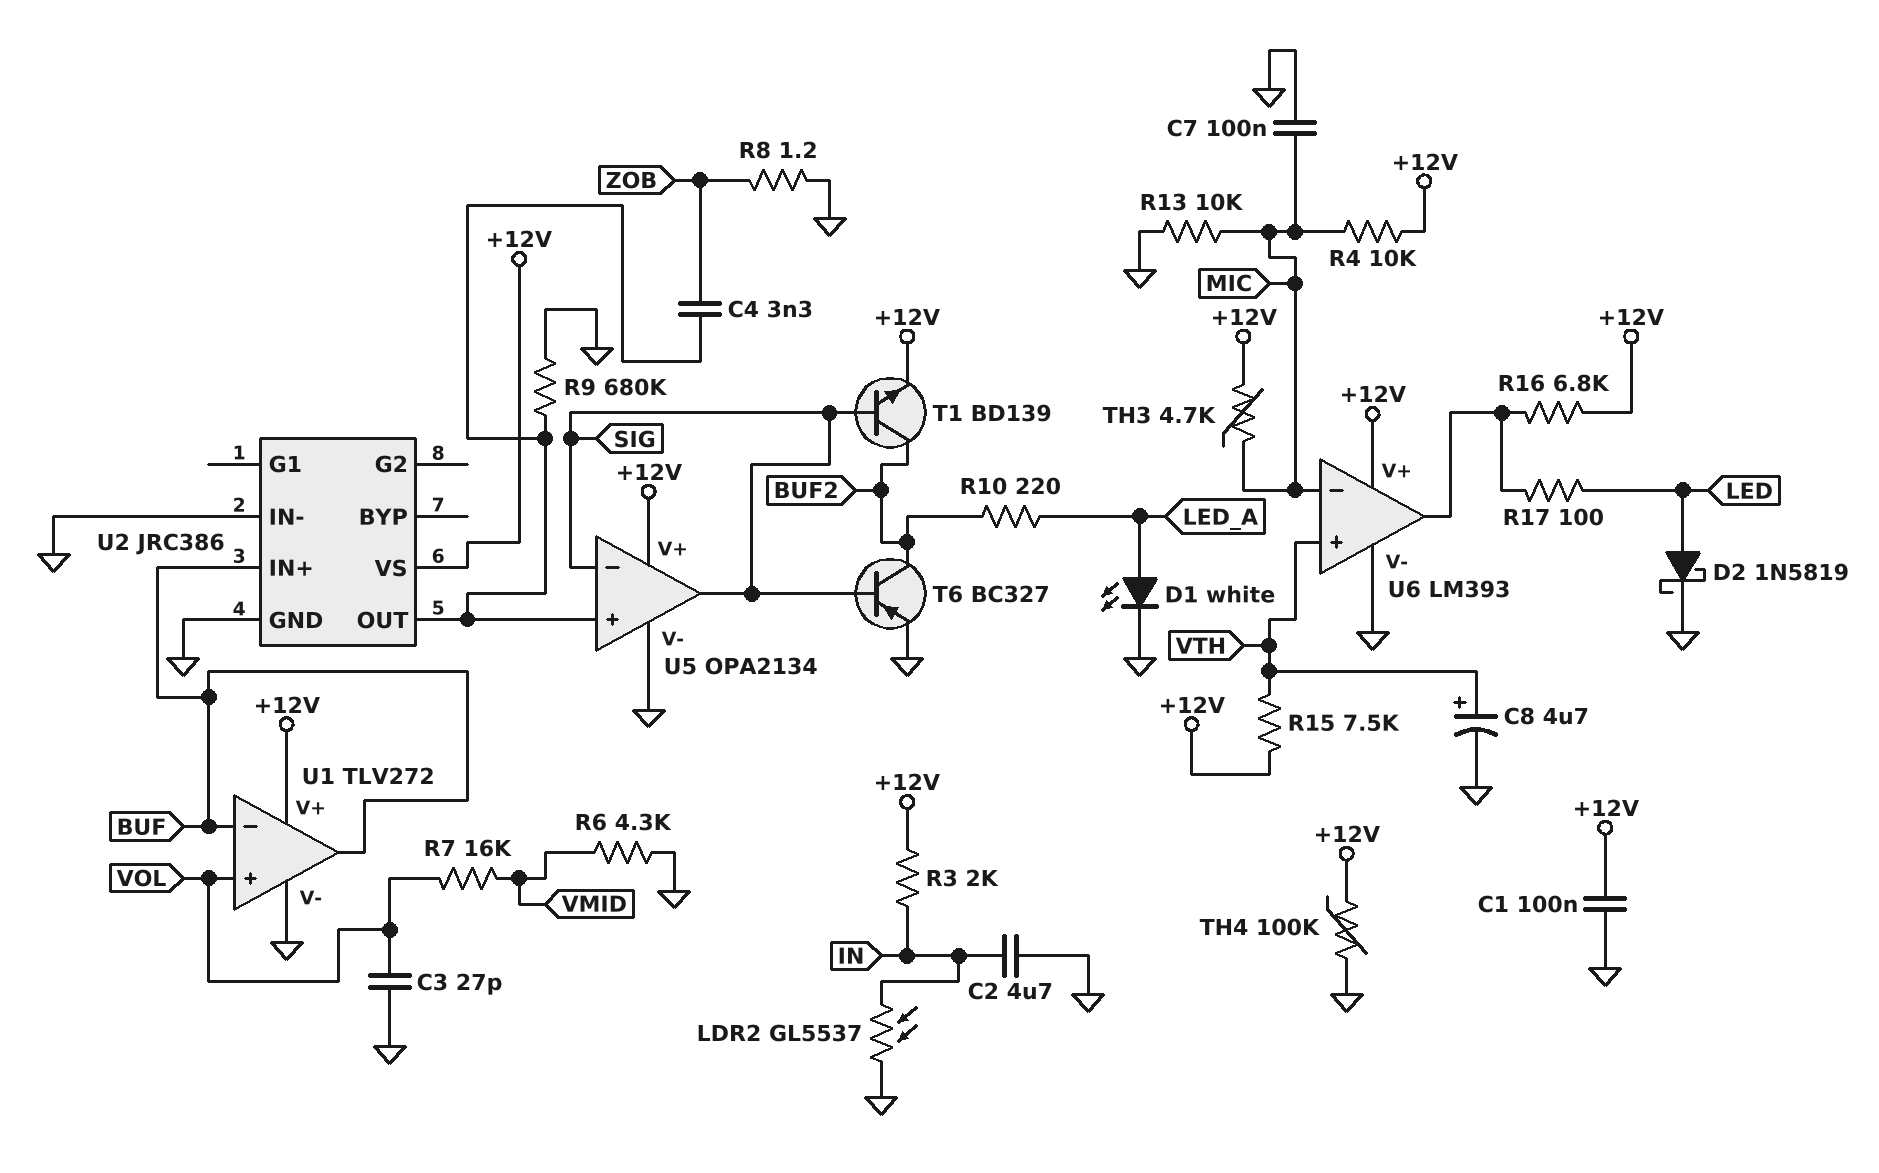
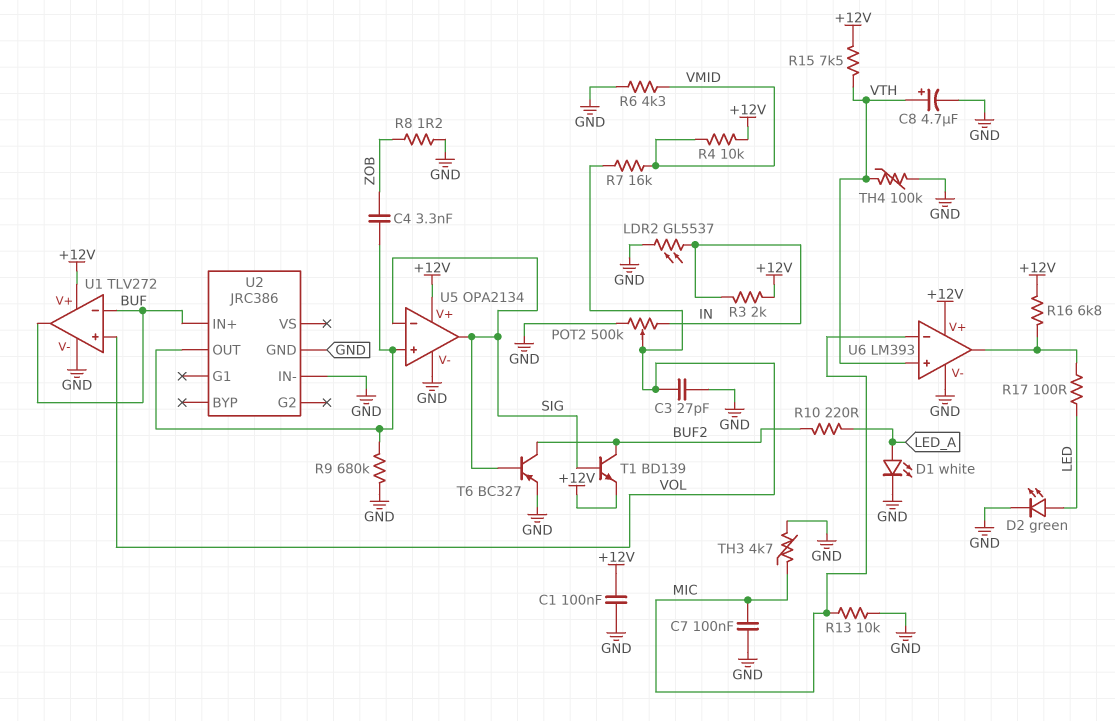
C2: 4.7uF (GND, IN) -> none
D2: schottky 1N5819 (A LED, K GND) -> LED green (A LED, K GND)
POT2: none -> 500k (GND, IN, wiper VOL)
R4: 10k (+12V, MIC) -> 10k (+12V, VMID)
TH3: 4.7k (+12V, MIC) -> 4.7k (GND, MIC)
TH4: 100k (+12V, GND) -> 100k (GND, VTH)
U2 pin VS: +12V -> none

